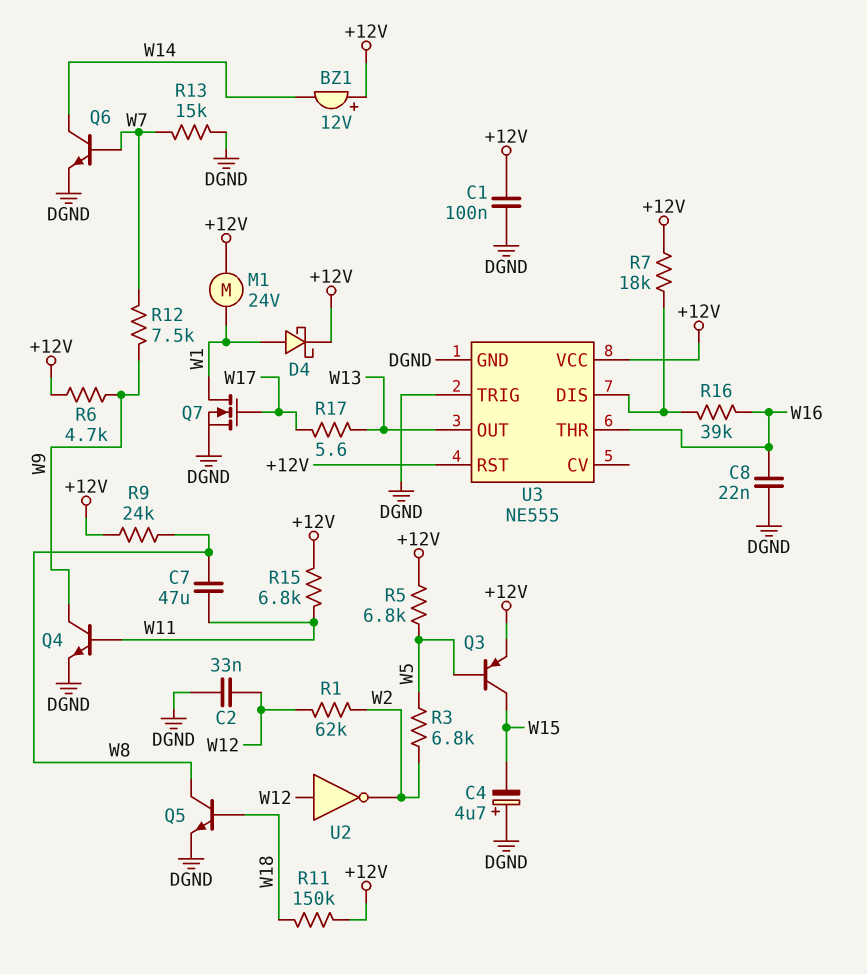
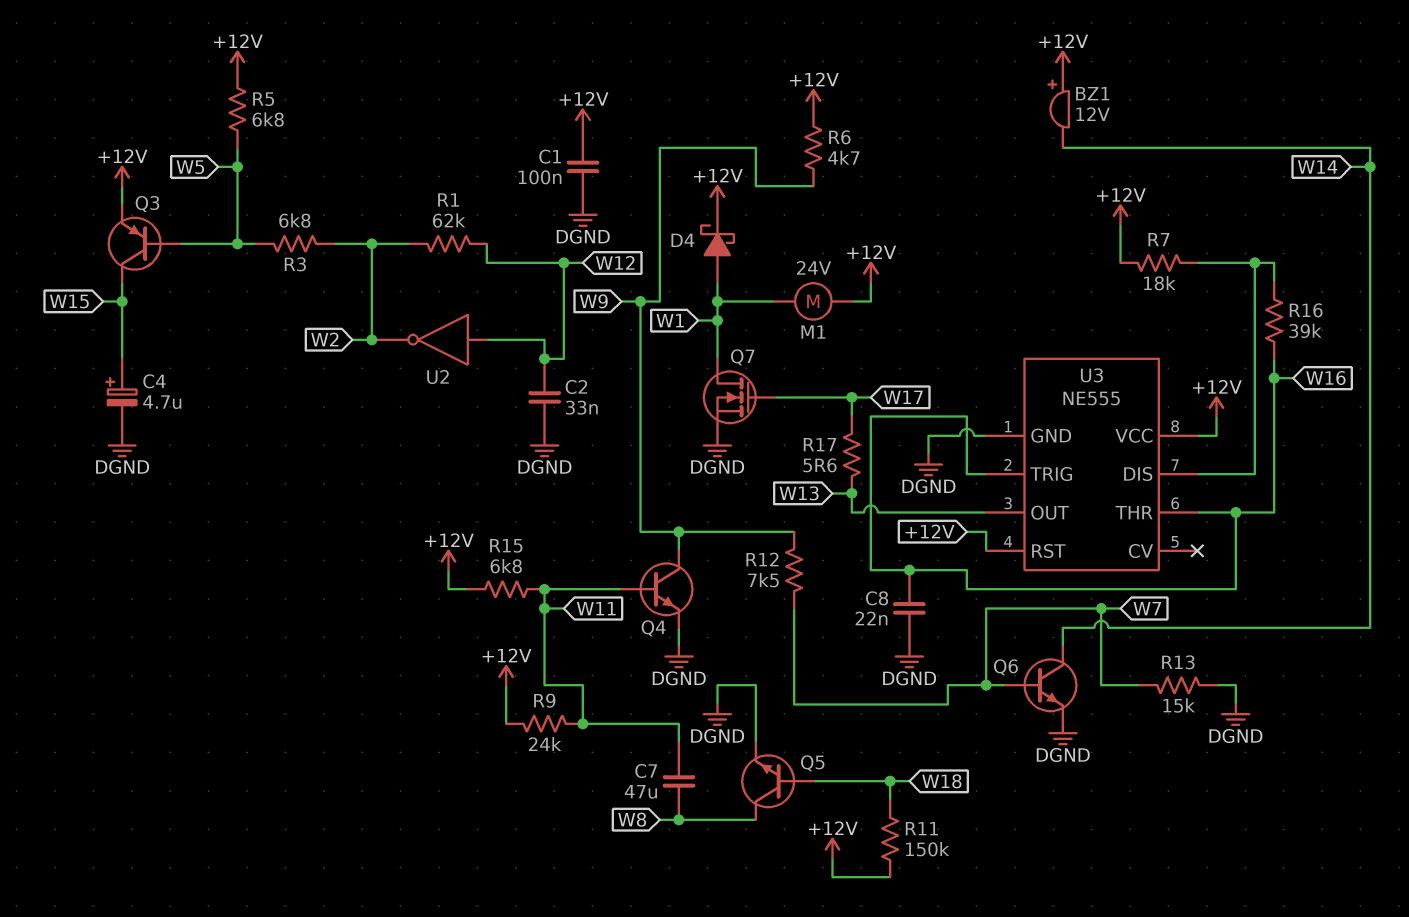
C4: 4.7uF (plus DGND, minus W15) -> 4.7uF (plus W15, minus DGND)
R9: 24k (+12V, W8) -> 24k (+12V, W11)
U3 pin TRIG: DGND -> W16

